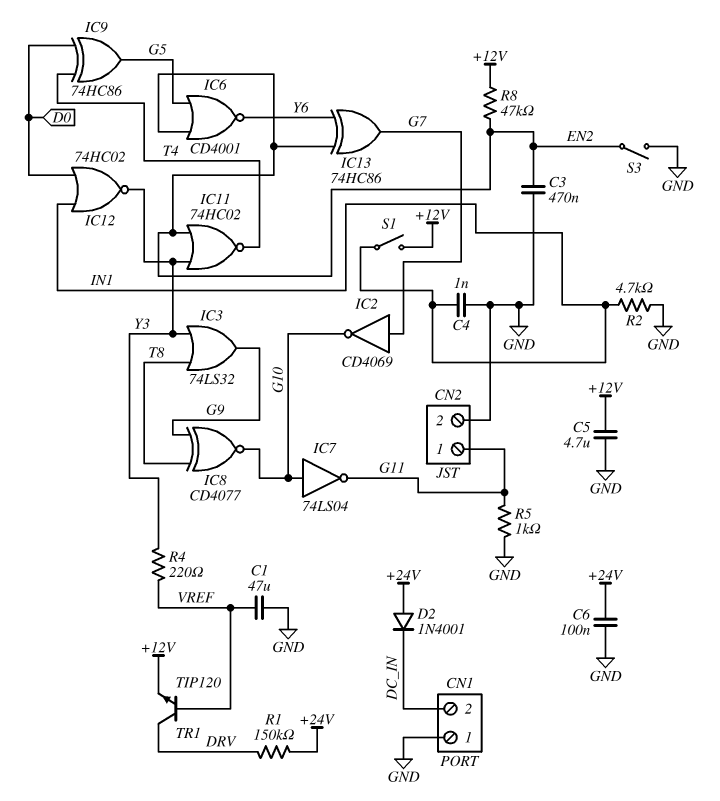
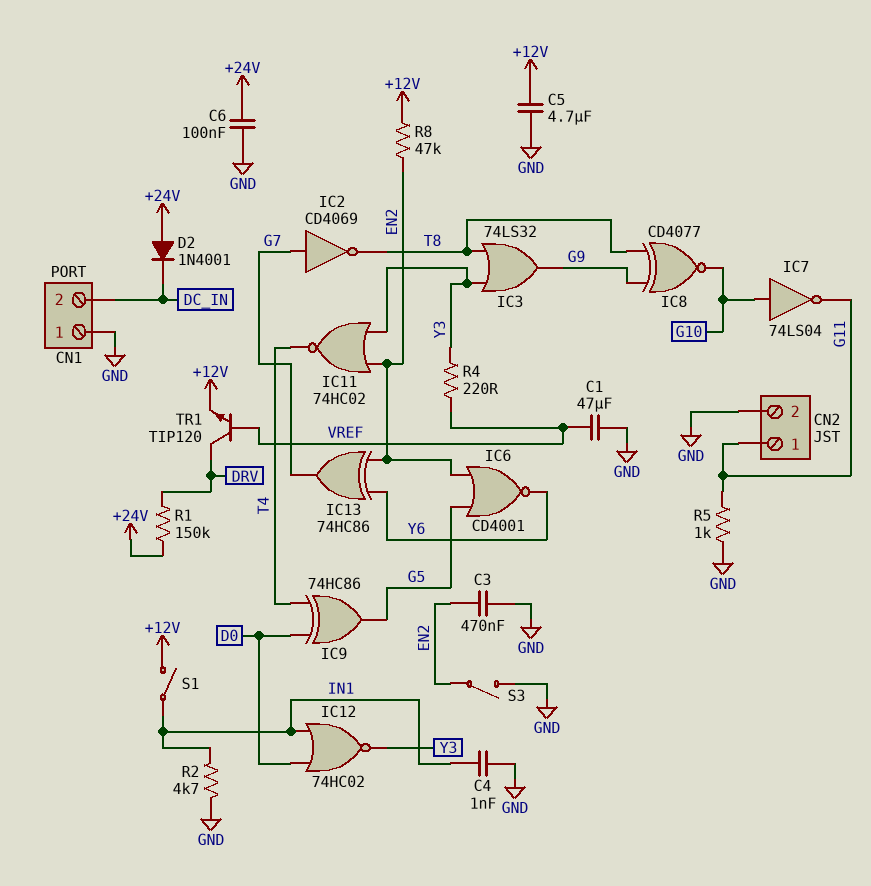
IC2: NOT CD4069 (in G7, out G10) -> NOT CD4069 (in G7, out T8)

